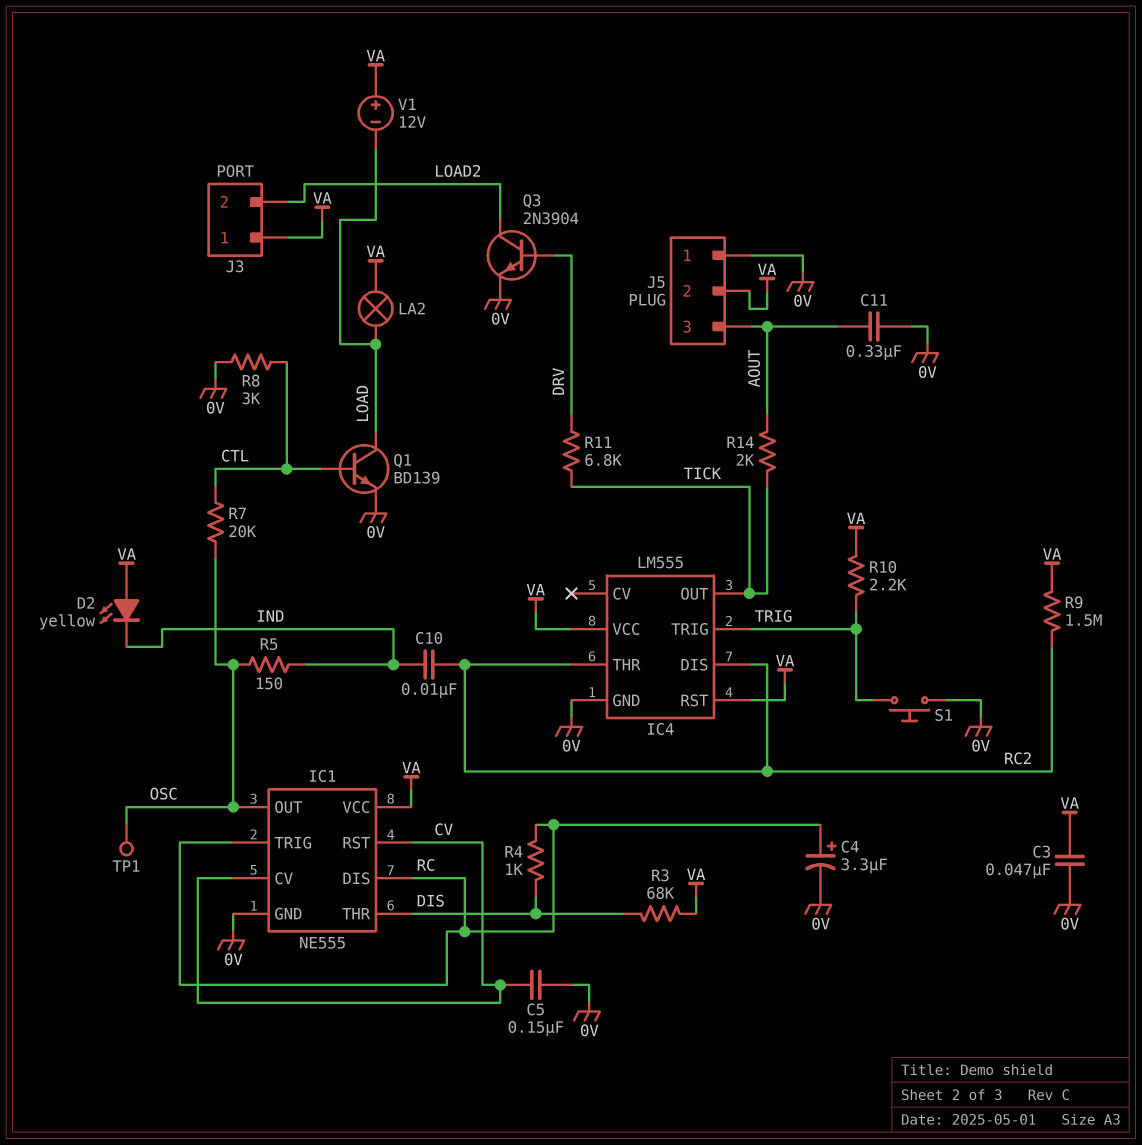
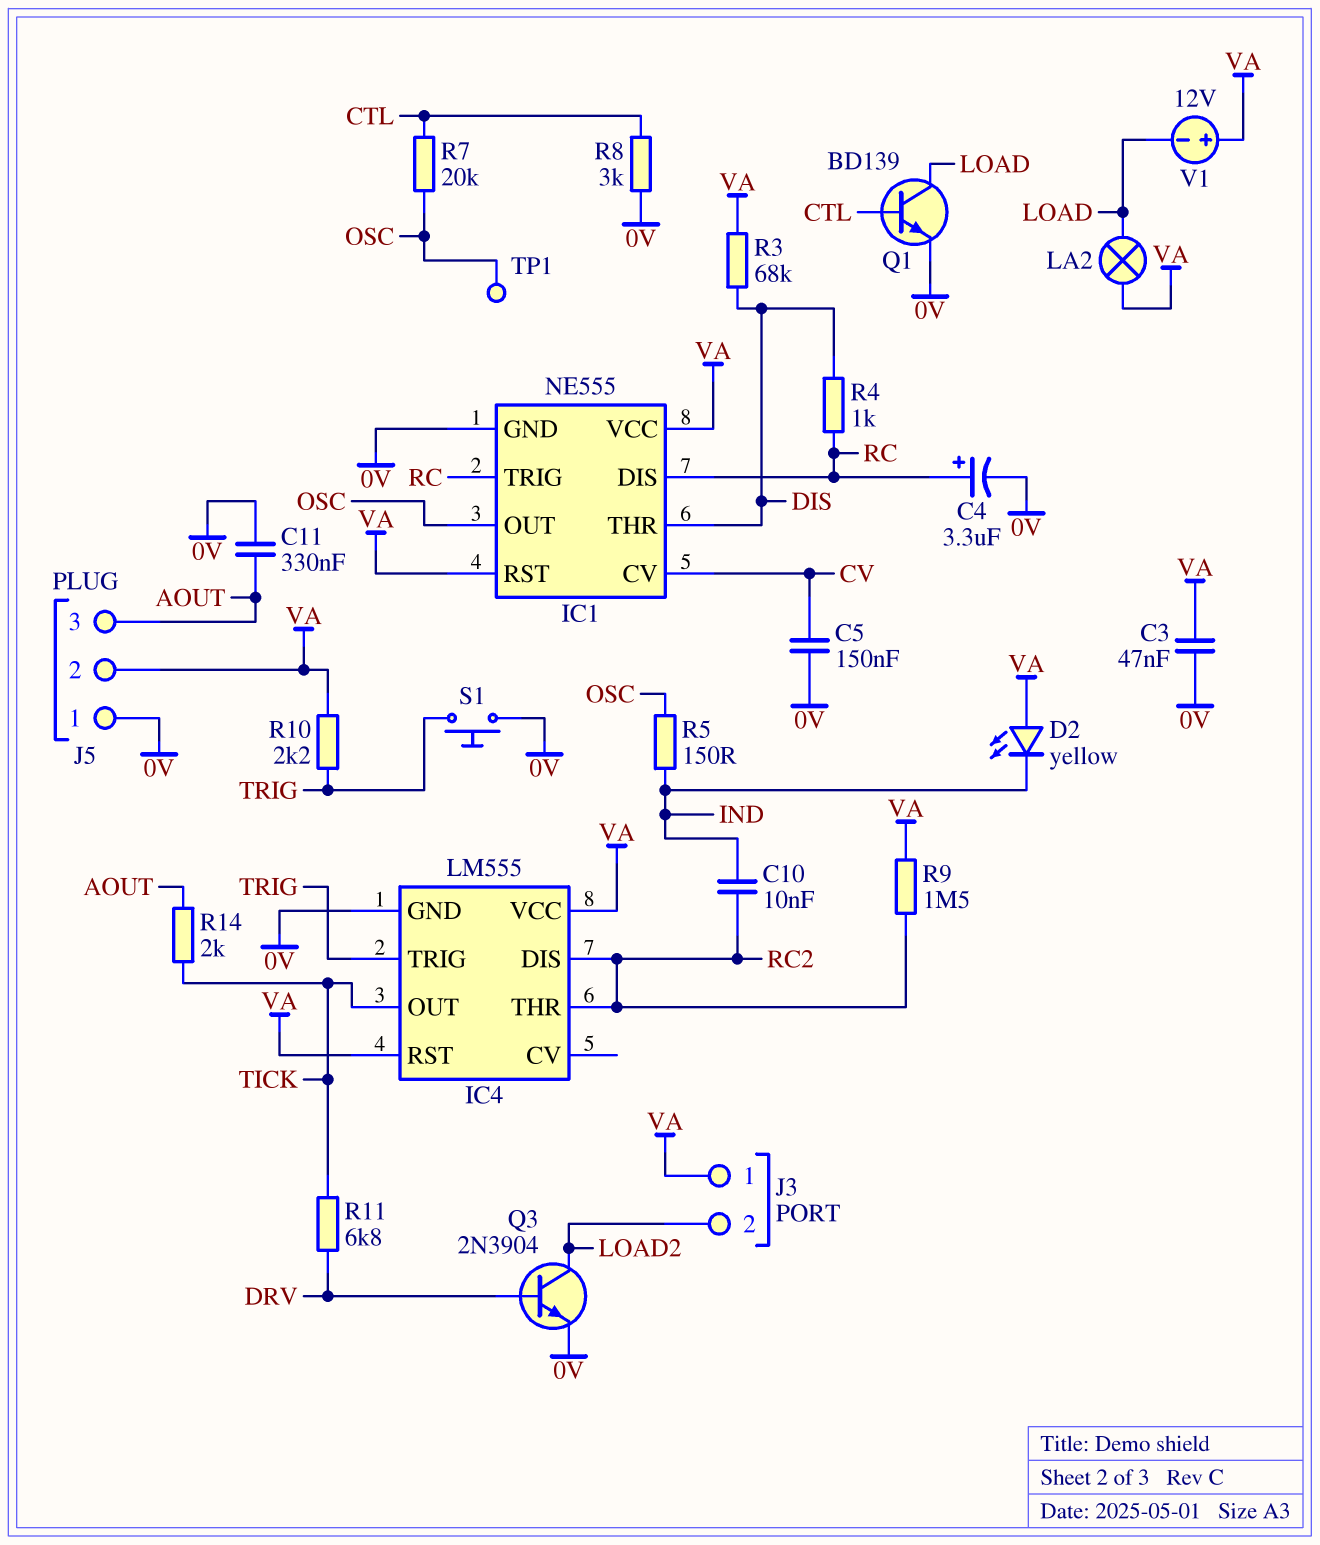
IC1 pin RST: CV -> VA

